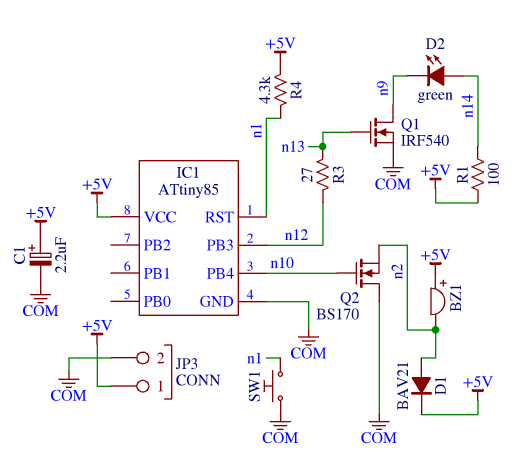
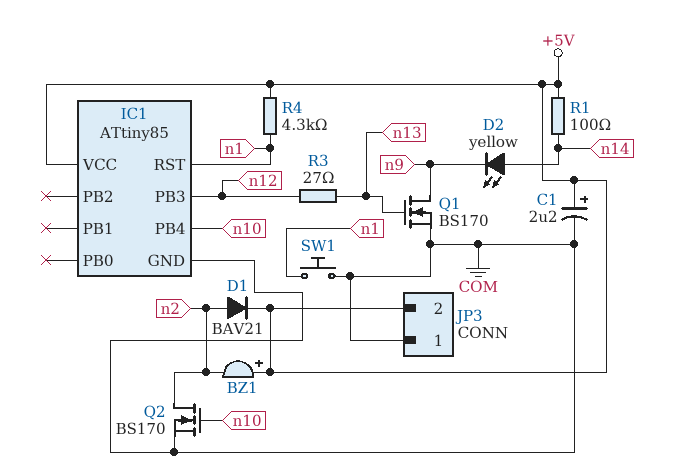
D2: LED green (A n14, K n9) -> LED yellow (A n14, K n9)
JP3 pin 1: +5V -> COM
JP3 pin 2: COM -> +5V
Q1: NMOS IRF540 (G n13, D n9, S COM) -> NMOS BS170 (G n13, D n9, S COM)
Q2: NMOS BS170 (G n10, D COM, S n2) -> NMOS BS170 (G n10, D n2, S COM)

